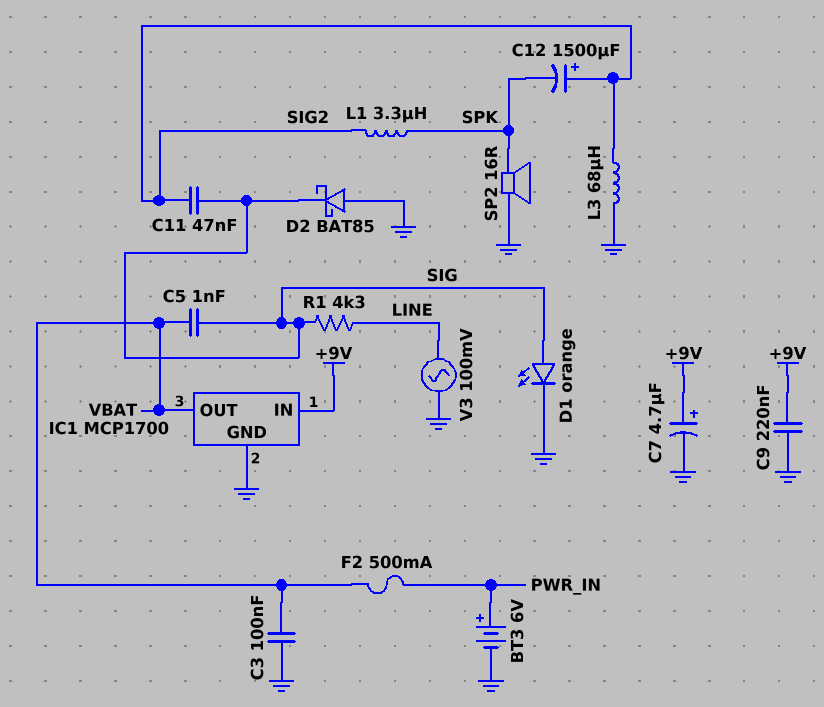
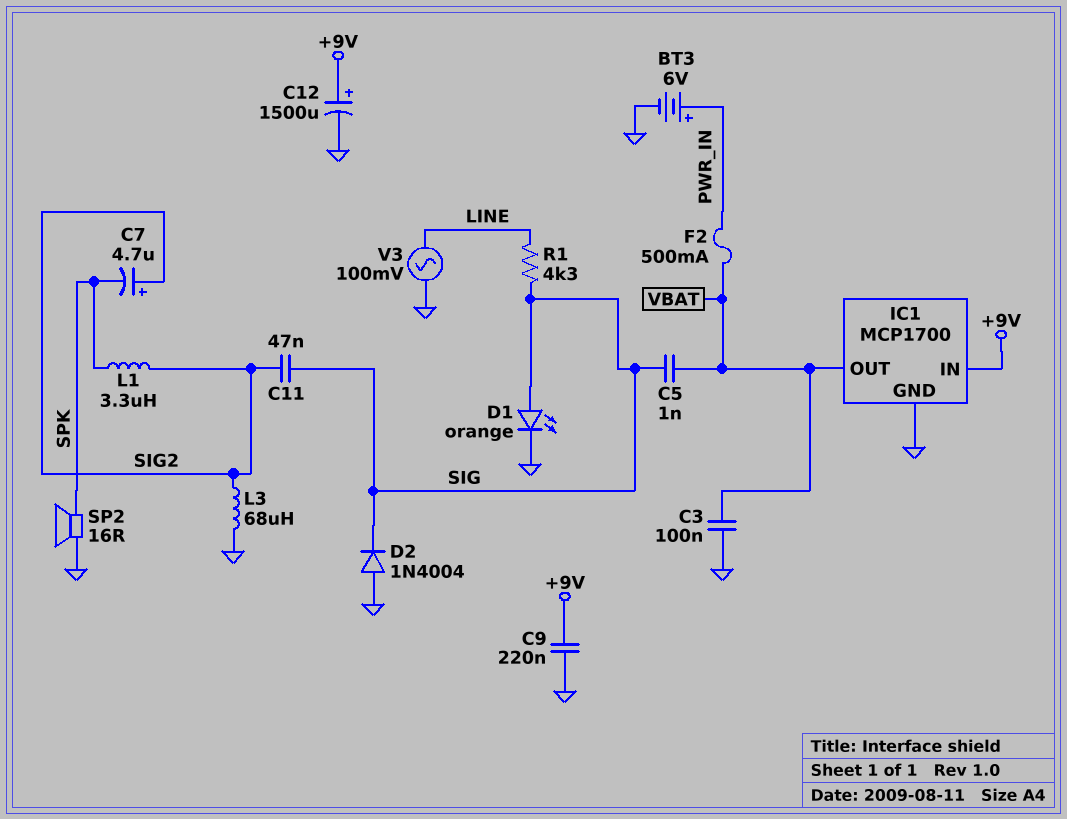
C7: 4.7uF (plus +9V, minus GND) -> 4.7uF (plus SIG2, minus SPK)
C12: 1500uF (plus SIG2, minus SPK) -> 1500uF (plus +9V, minus GND)
D2: schottky BAT85 (A GND, K SIG) -> diode 1N4004 (A GND, K SIG)

